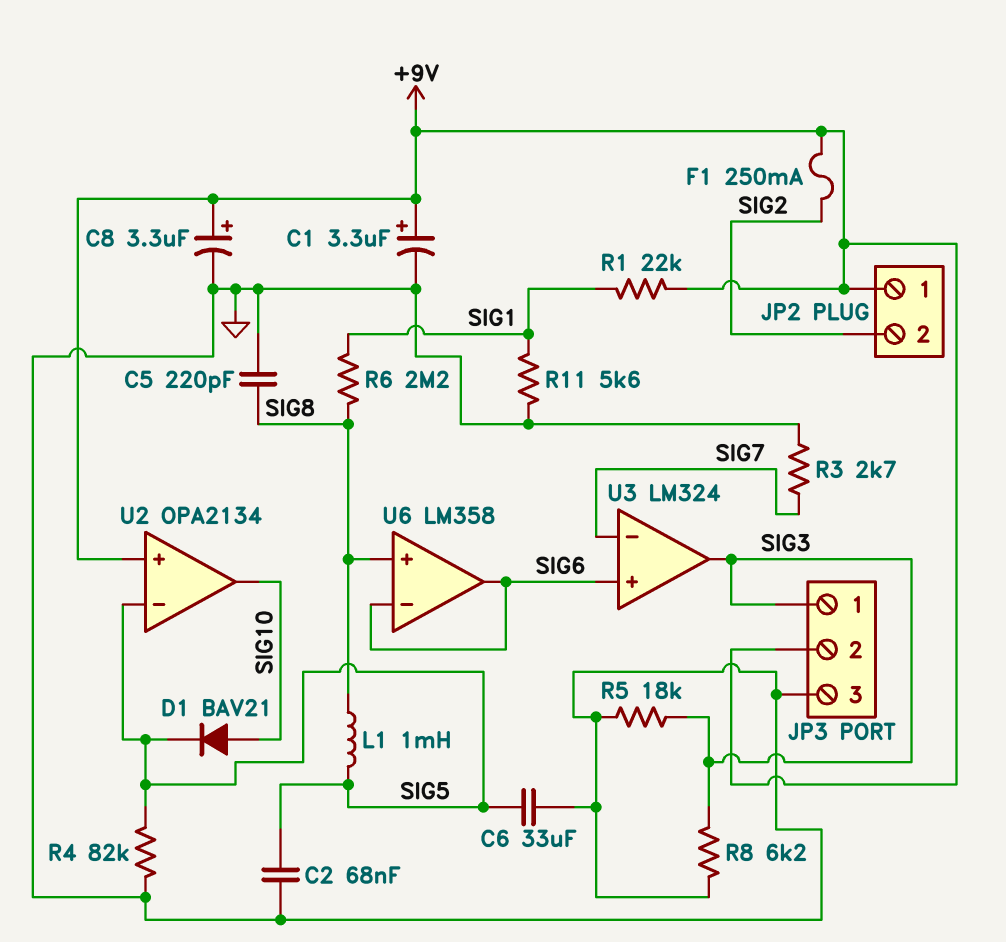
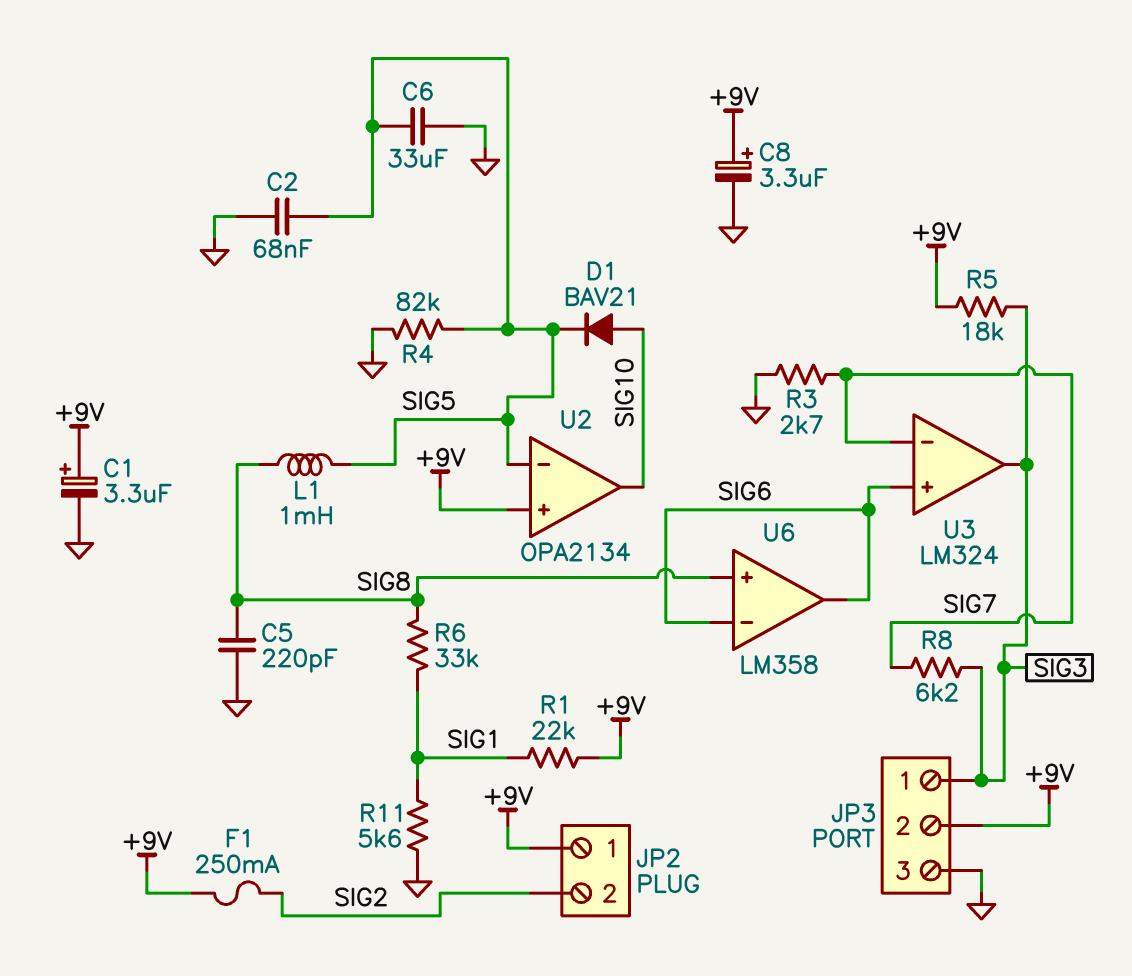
R5: 18k (GND, SIG3) -> 18k (+9V, SIG3)
R6: 2.2M (SIG1, SIG8) -> 33k (SIG1, SIG8)
R8: 6.2k (GND, SIG3) -> 6.2k (SIG3, SIG7)

